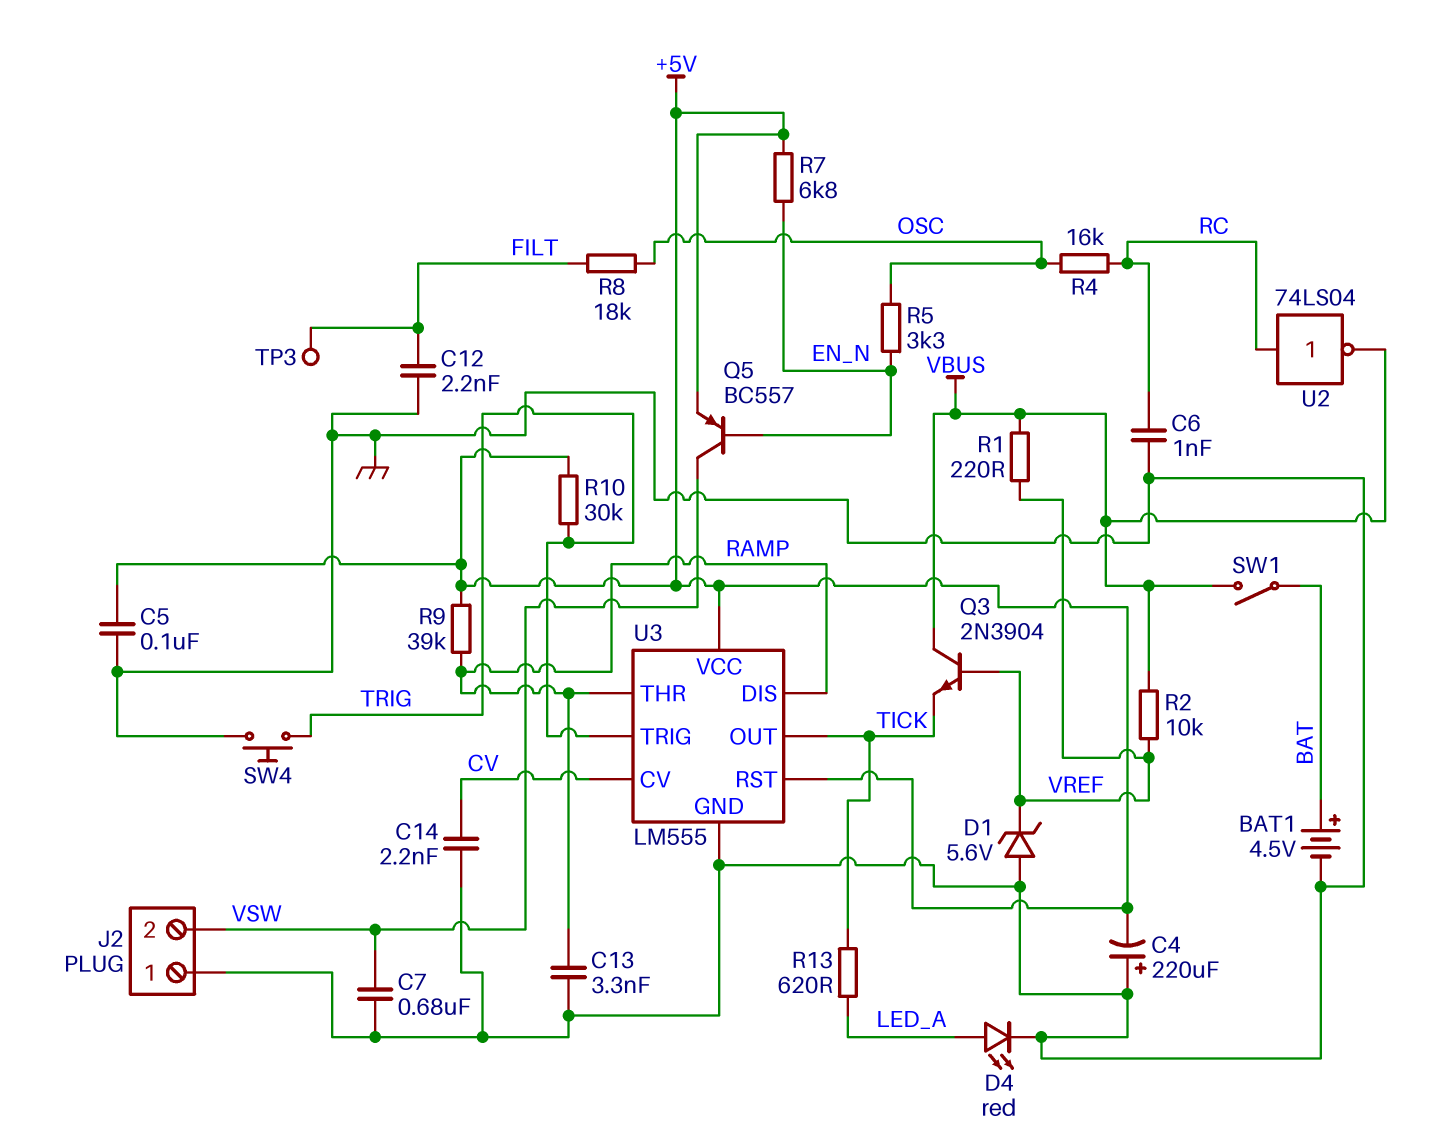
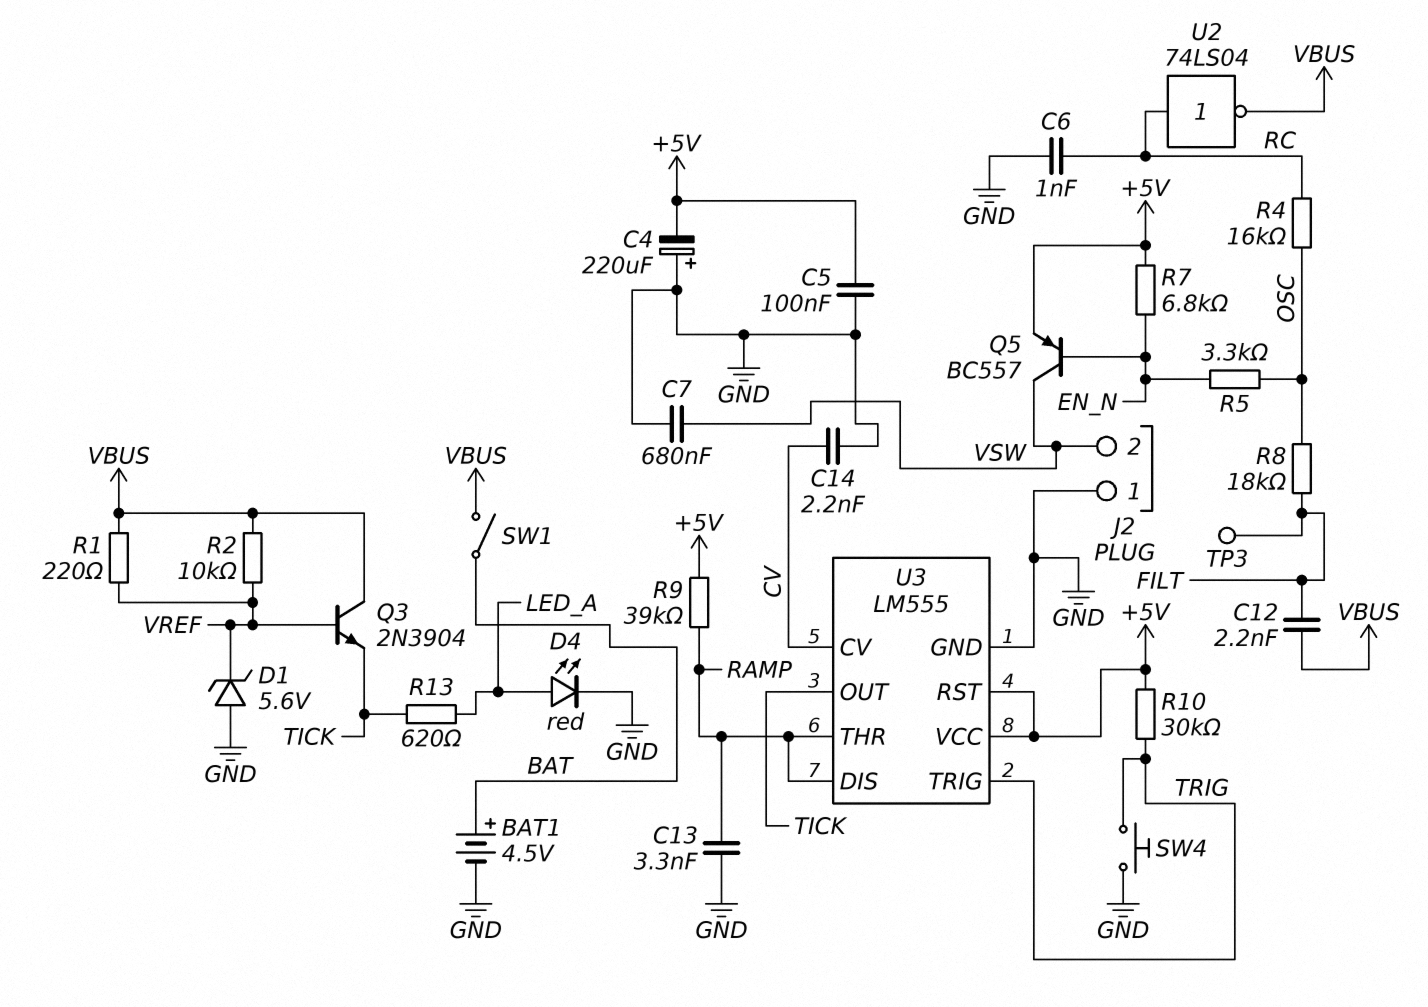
C12: 2.2nF (FILT, GND) -> 2.2nF (FILT, VBUS)

